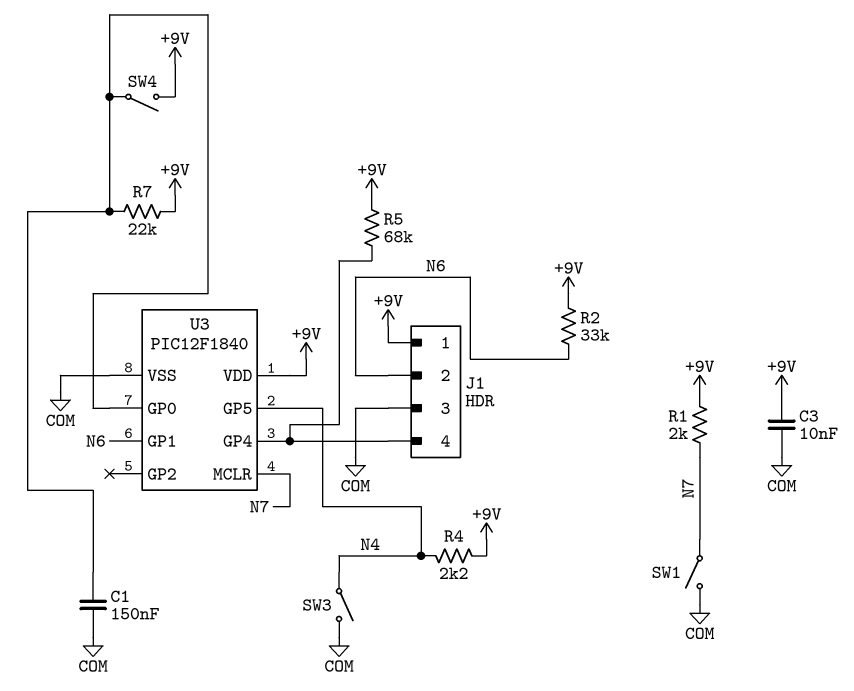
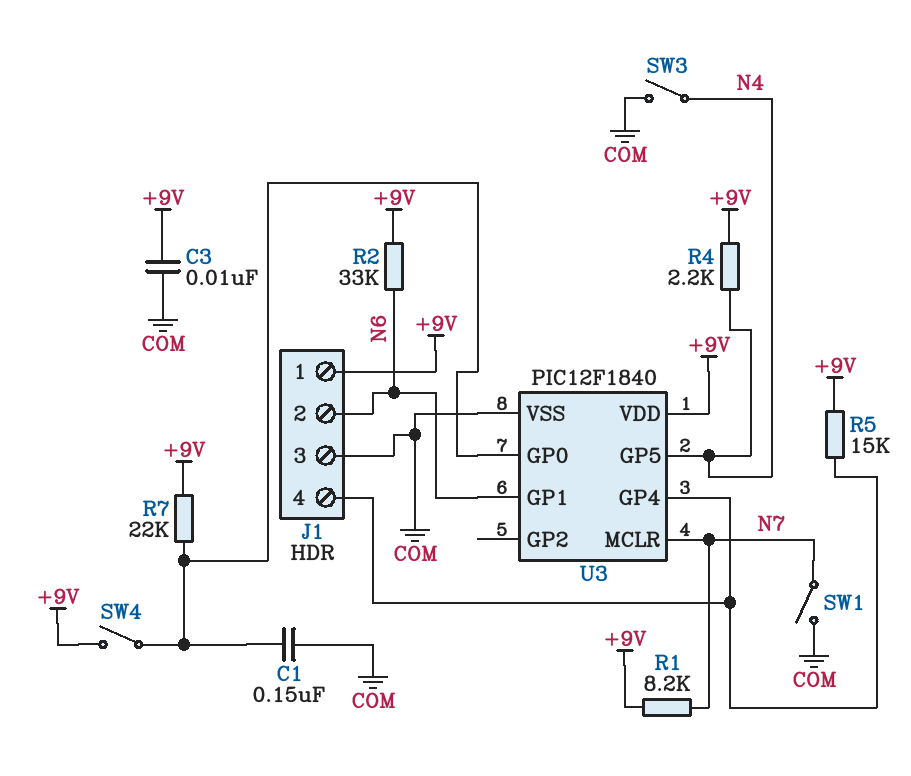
R1: 2k (+9V, N7) -> 8.2k (+9V, N7)
R5: 68k (+9V, J1/4) -> 15k (+9V, J1/4)

